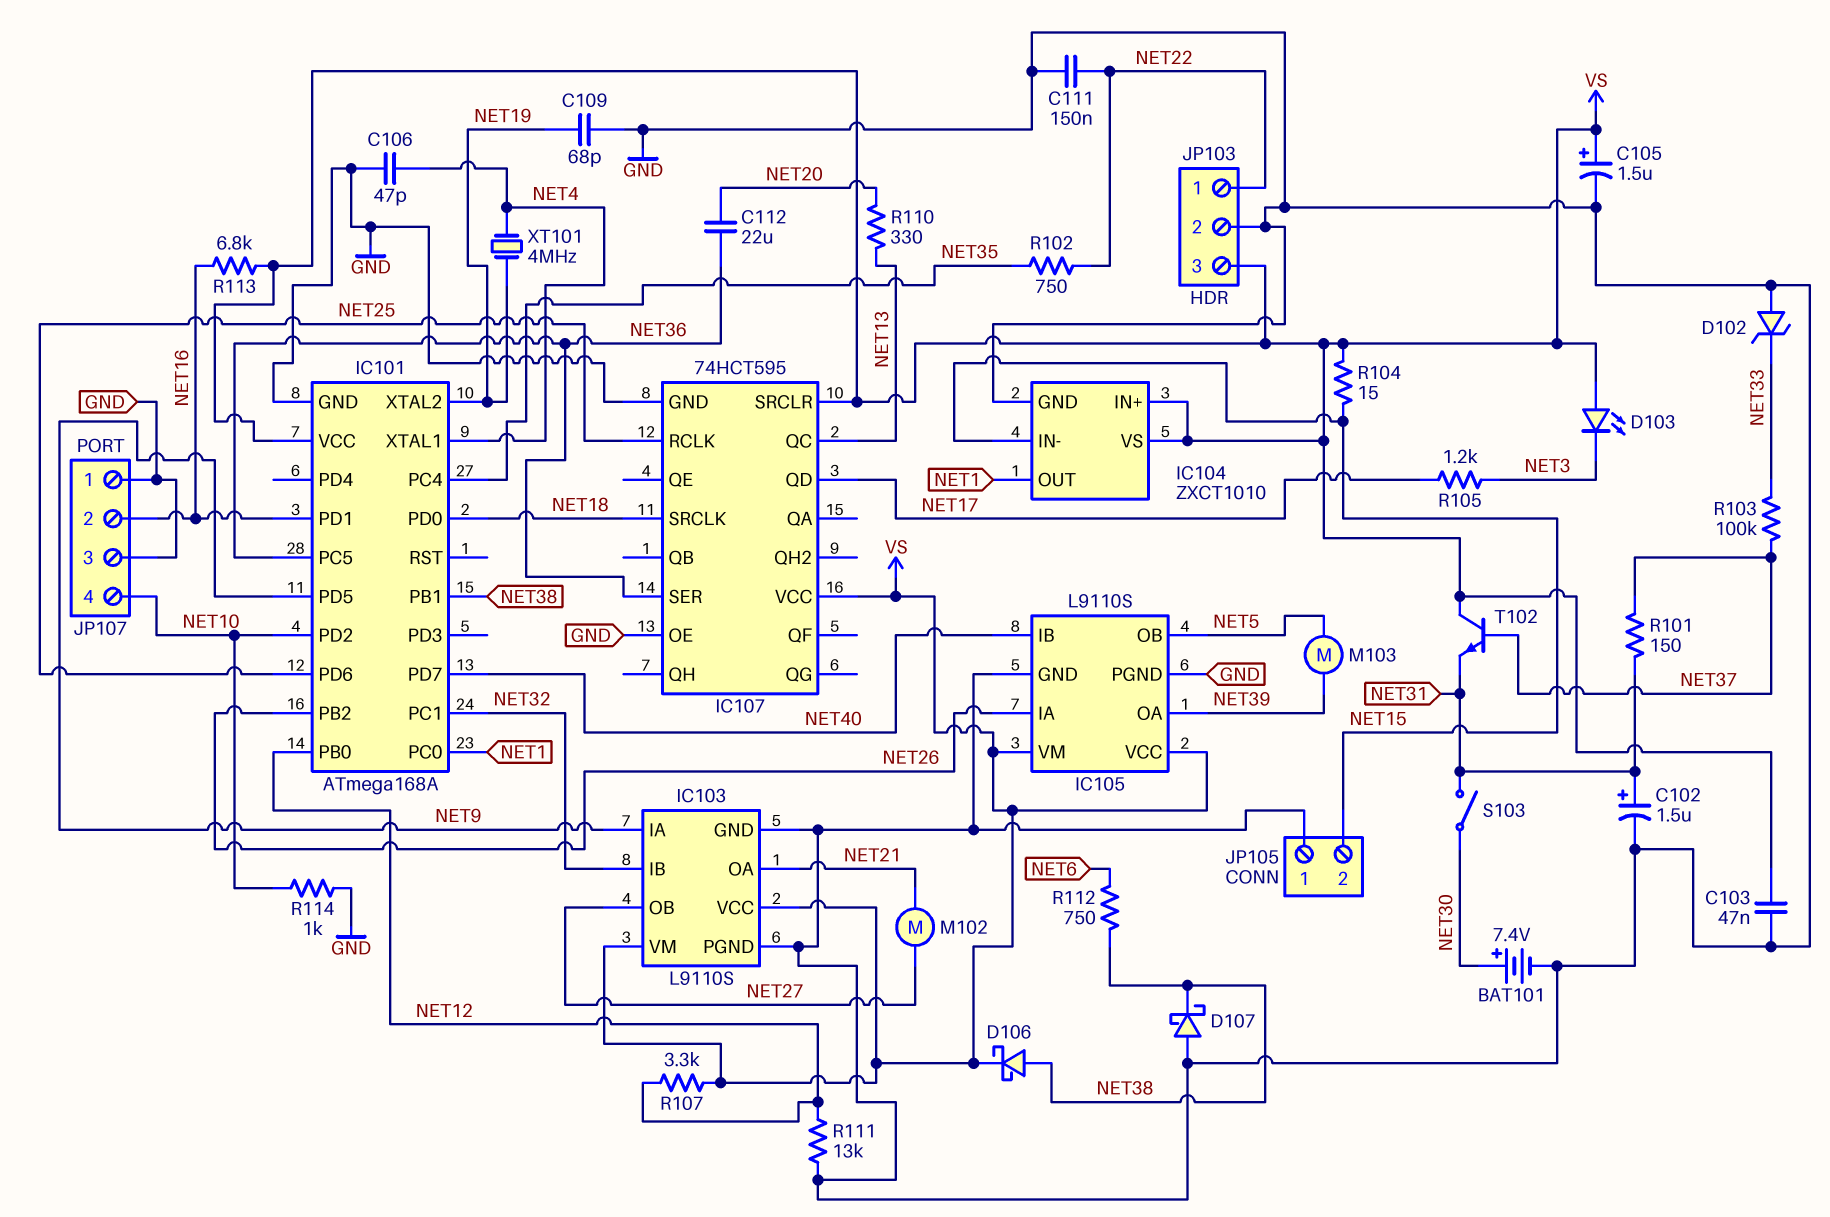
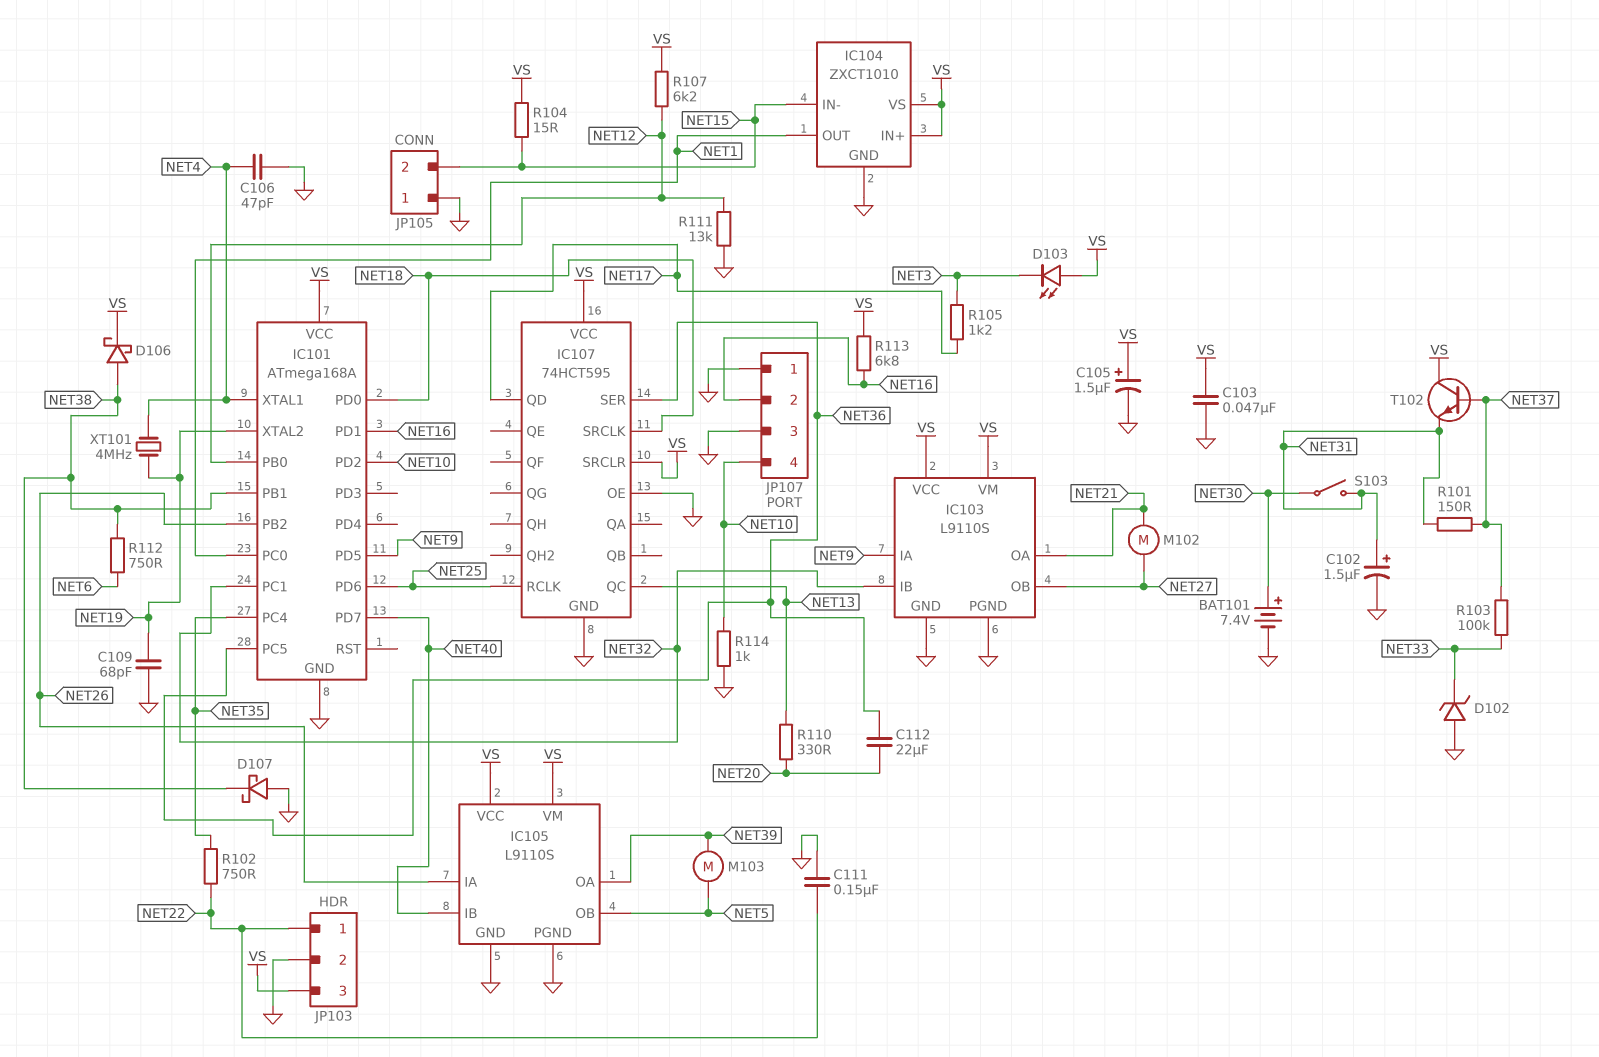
R107: 3.3k (NET12, VS) -> 6.2k (NET12, VS)

